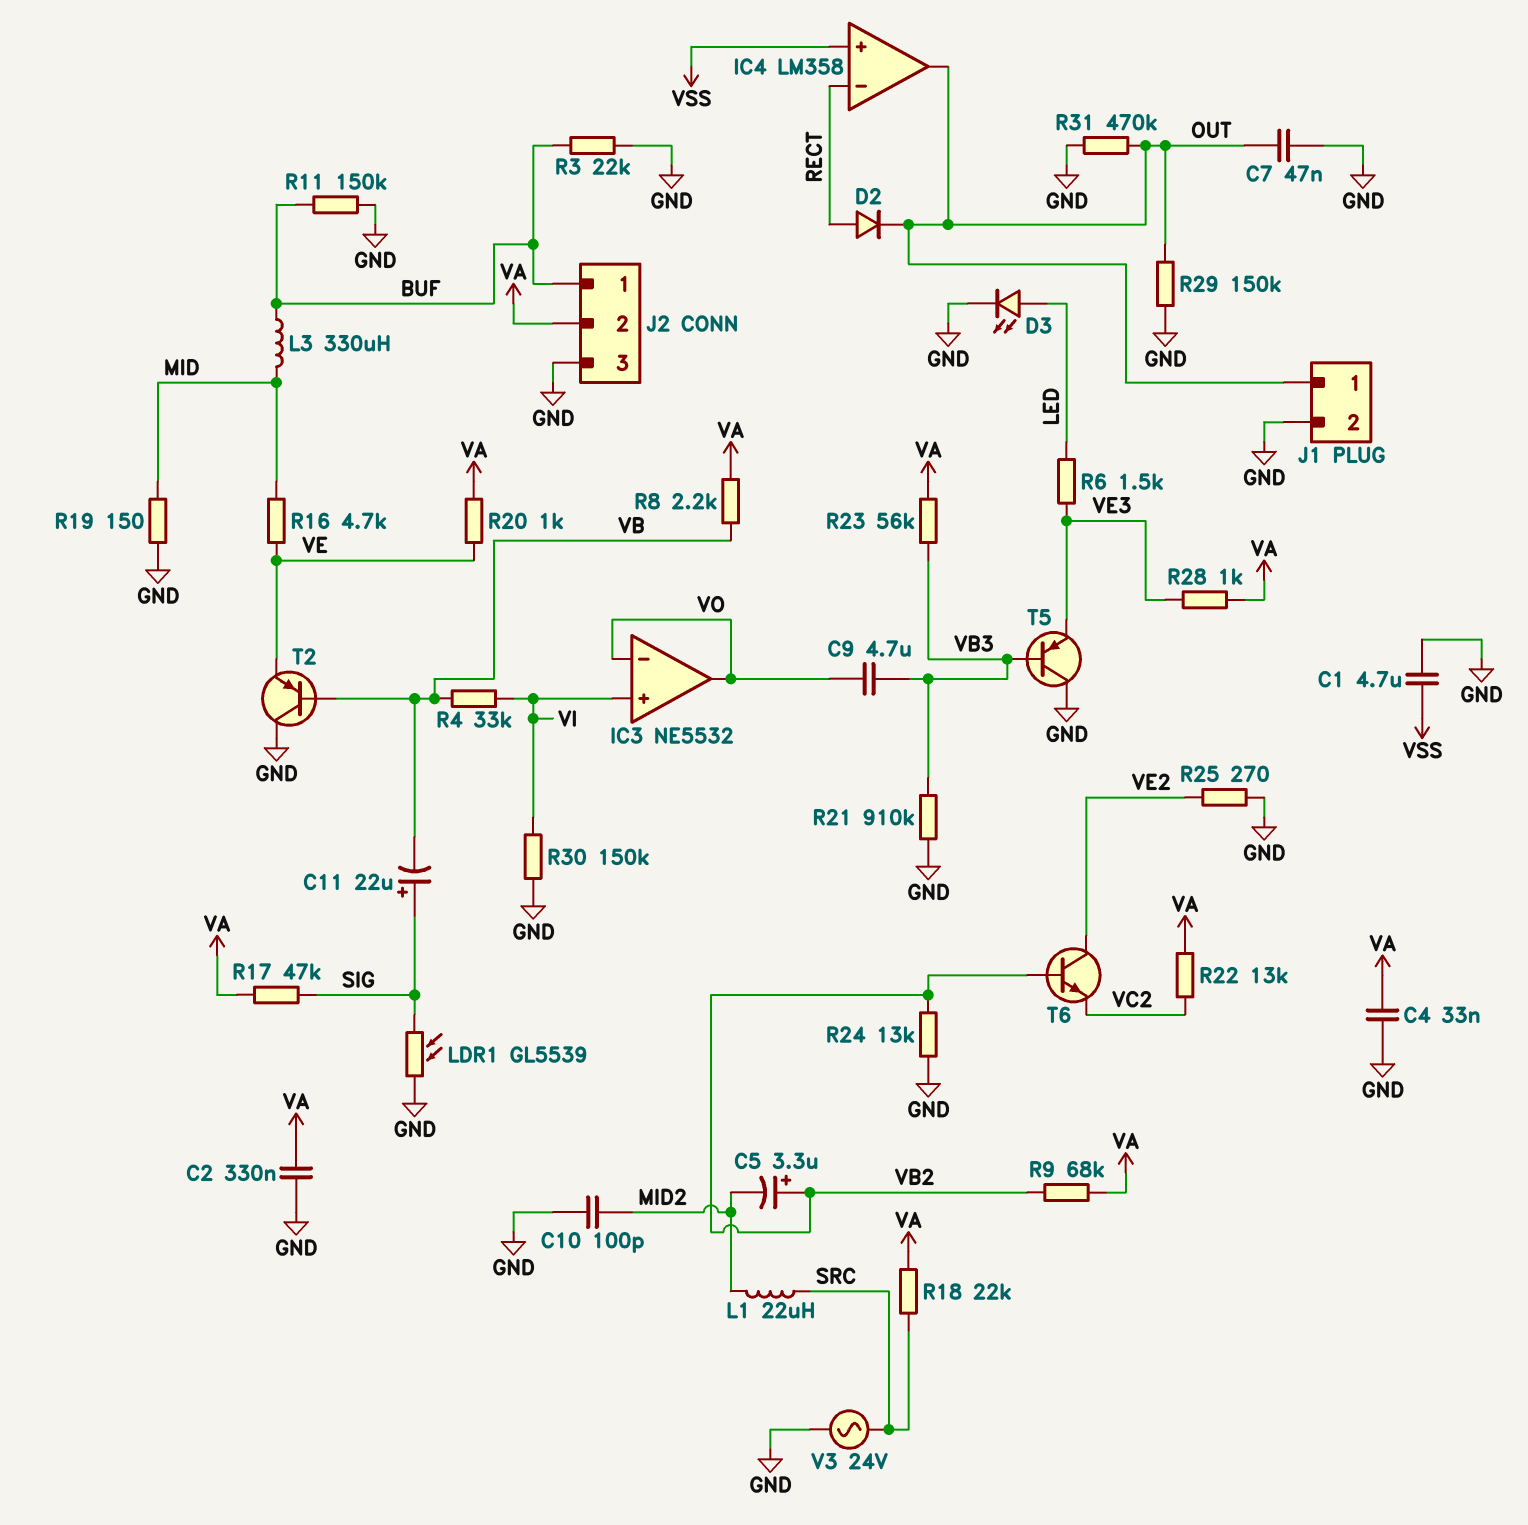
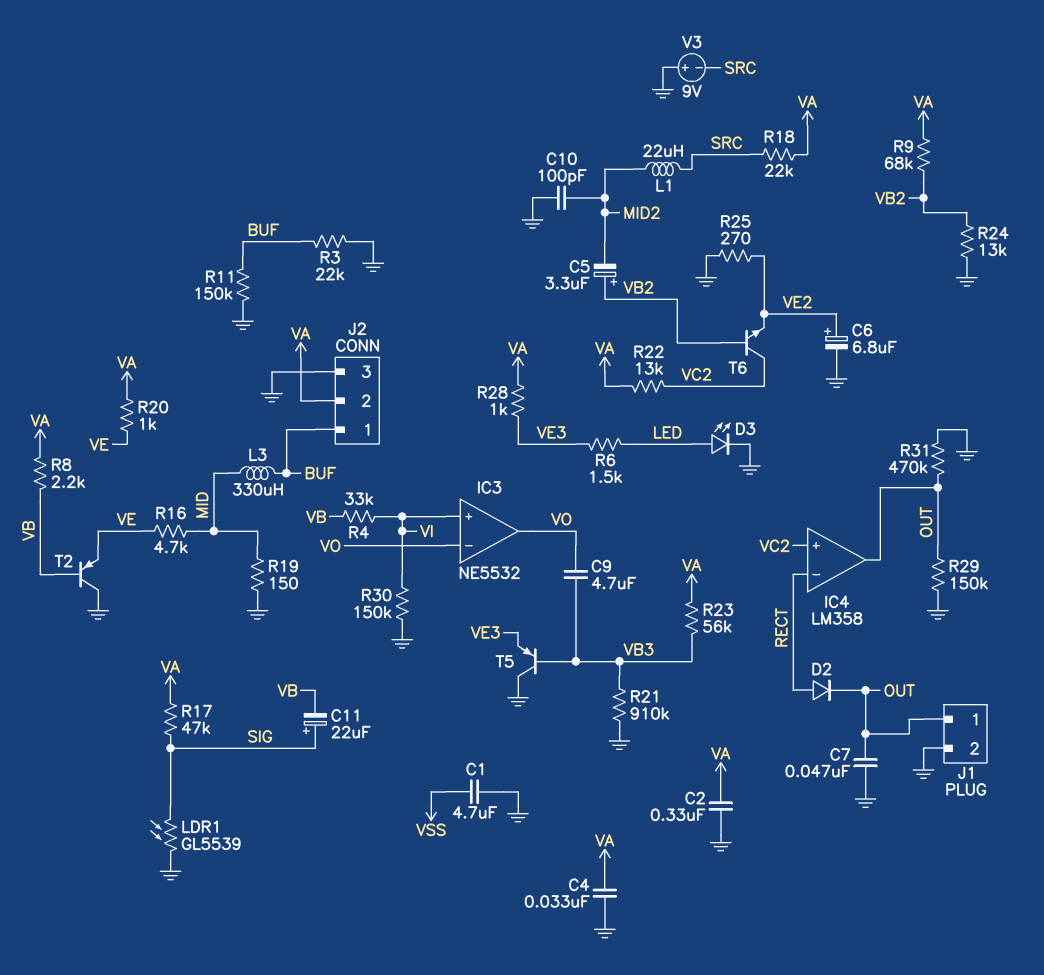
C6: none -> 6.8uF (plus VE2, minus GND)
IC4 pin in+: VSS -> VC2
T6: NPN (B VB2, C VE2, E VC2) -> NPN (B VB2, C VC2, E VE2)
V3: AC 24V (GND, SRC) -> 9V (plus GND, minus SRC)

